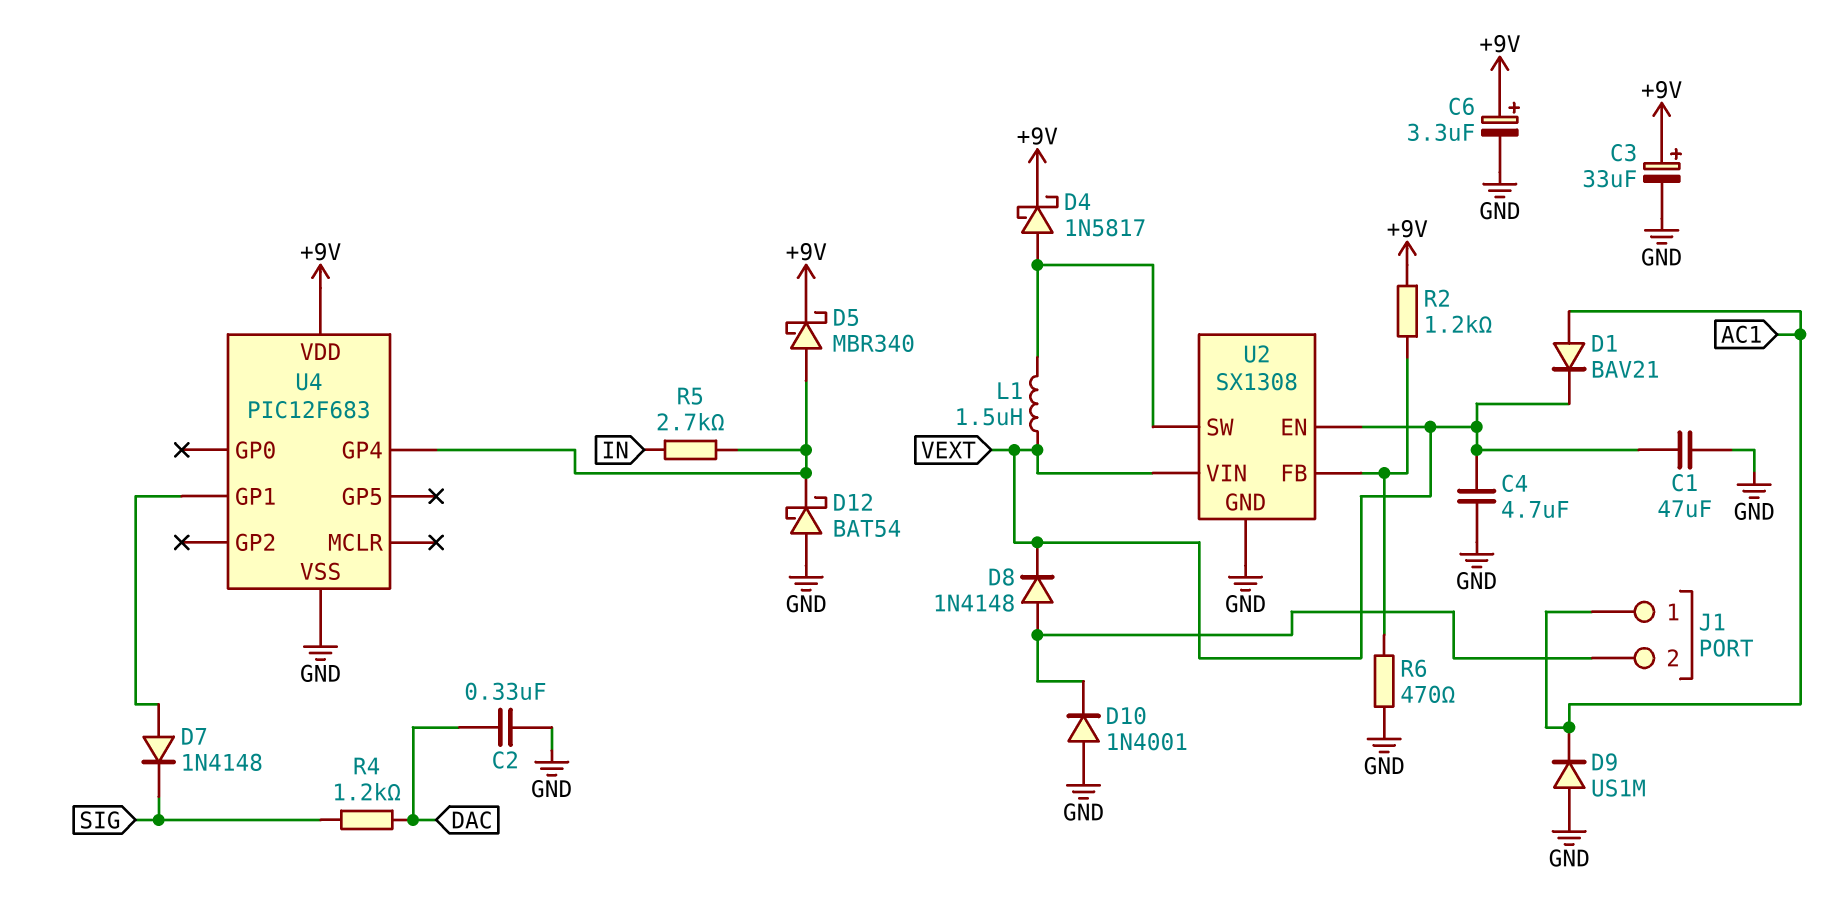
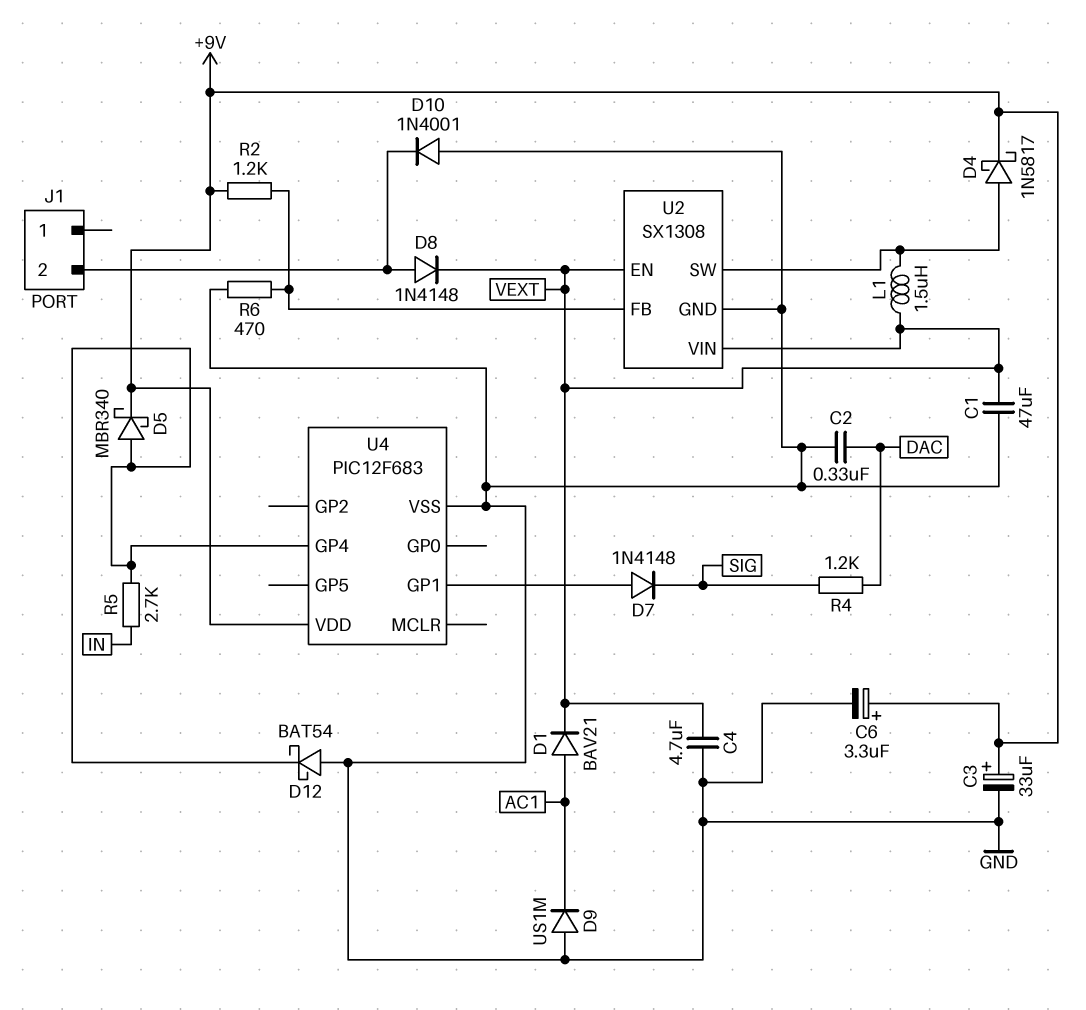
J1 pin 1: AC1 -> none

